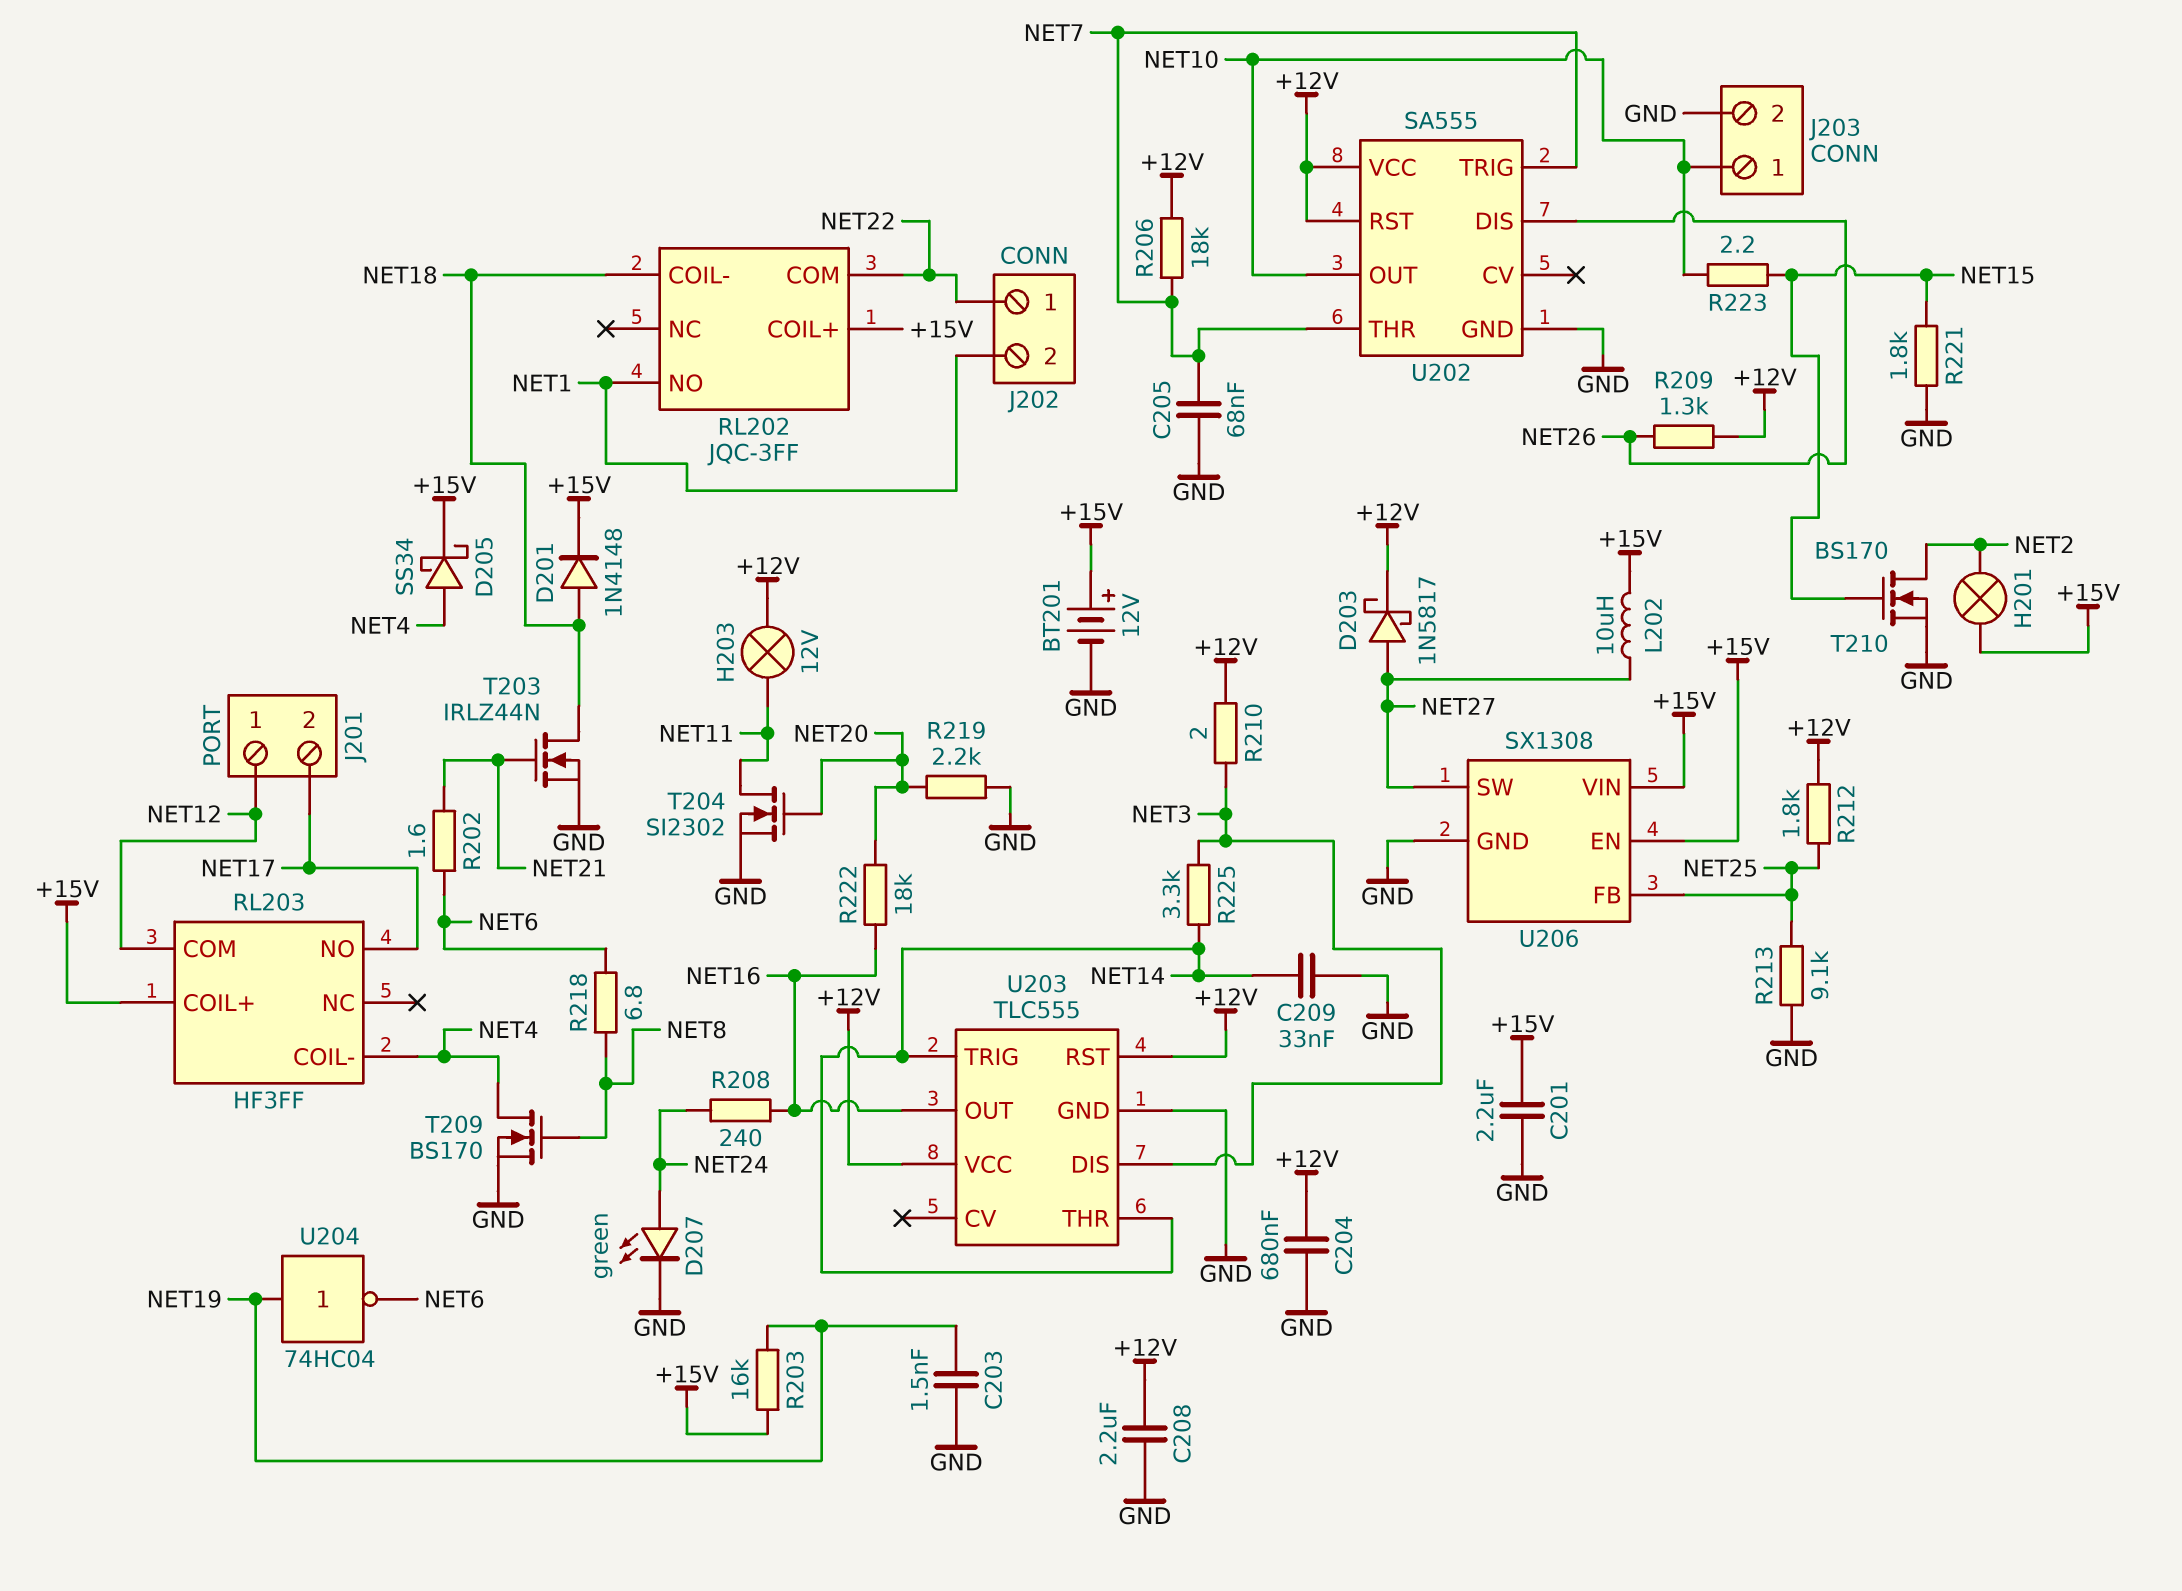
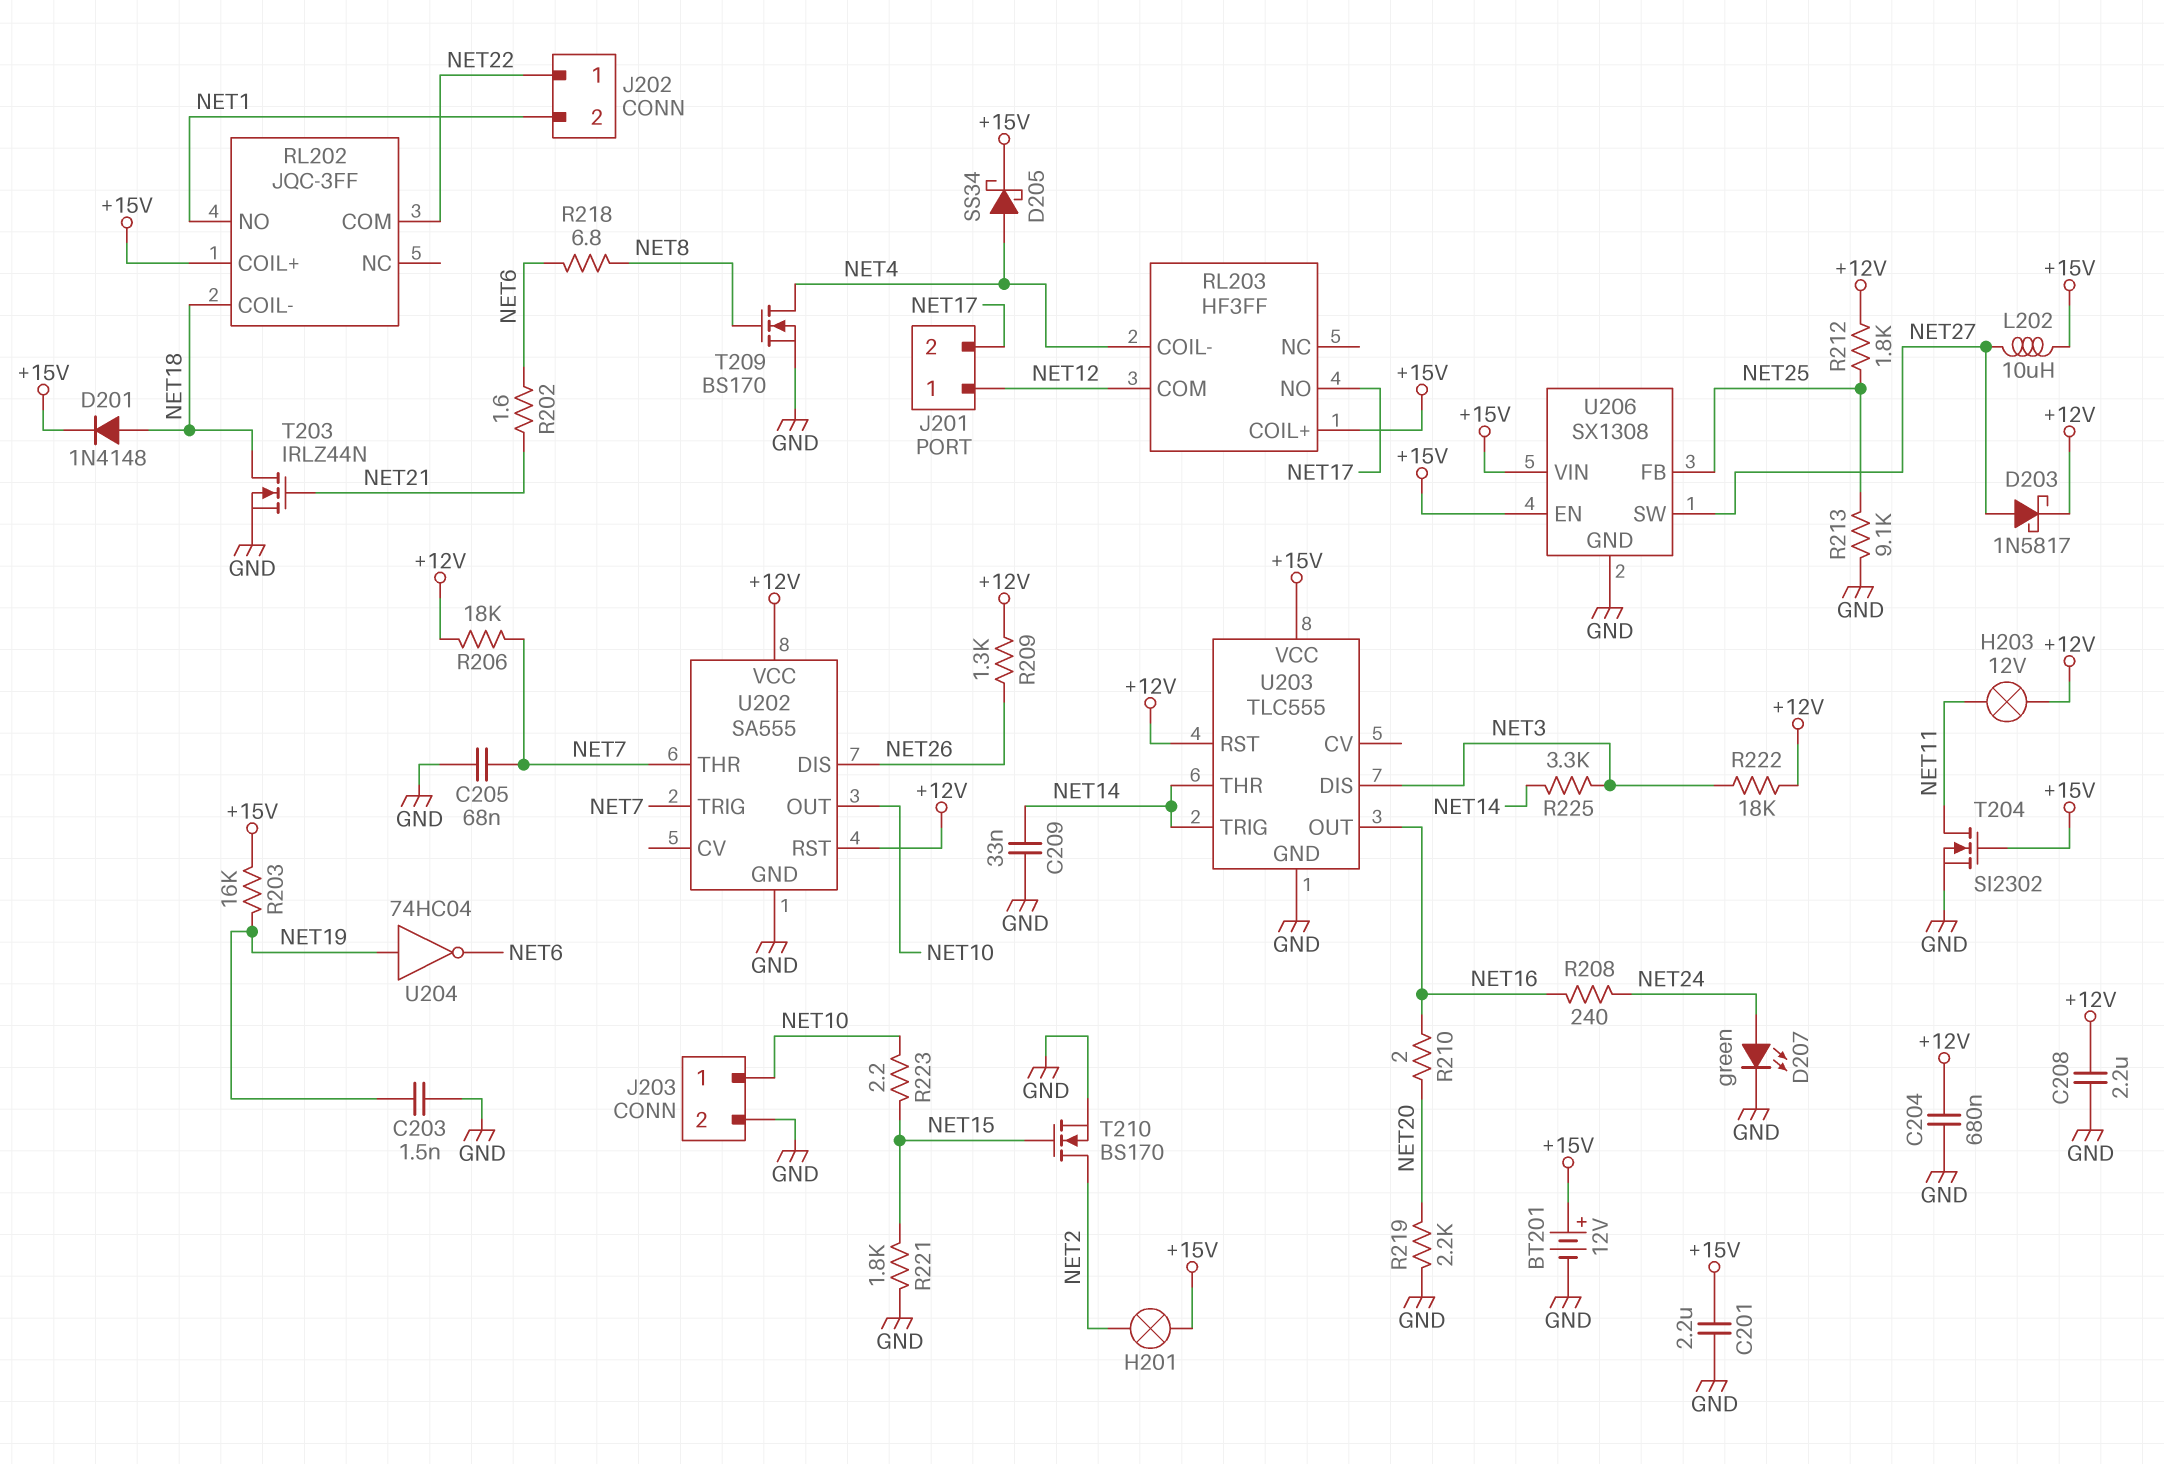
R210: 2 (+12V, NET3) -> 2 (NET16, NET20)
R222: 18k (NET16, NET20) -> 18k (+12V, NET3)
T204: NMOS SI2302 (G NET20, D NET11, S GND) -> NMOS SI2302 (G +15V, D NET11, S GND)
U203 pin VCC: +12V -> +15V

